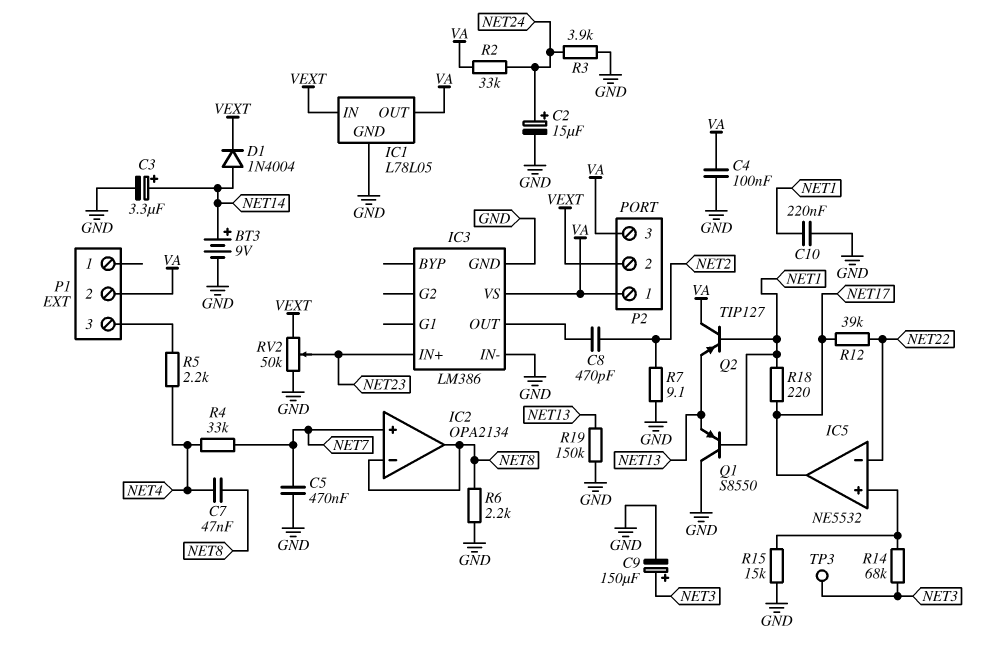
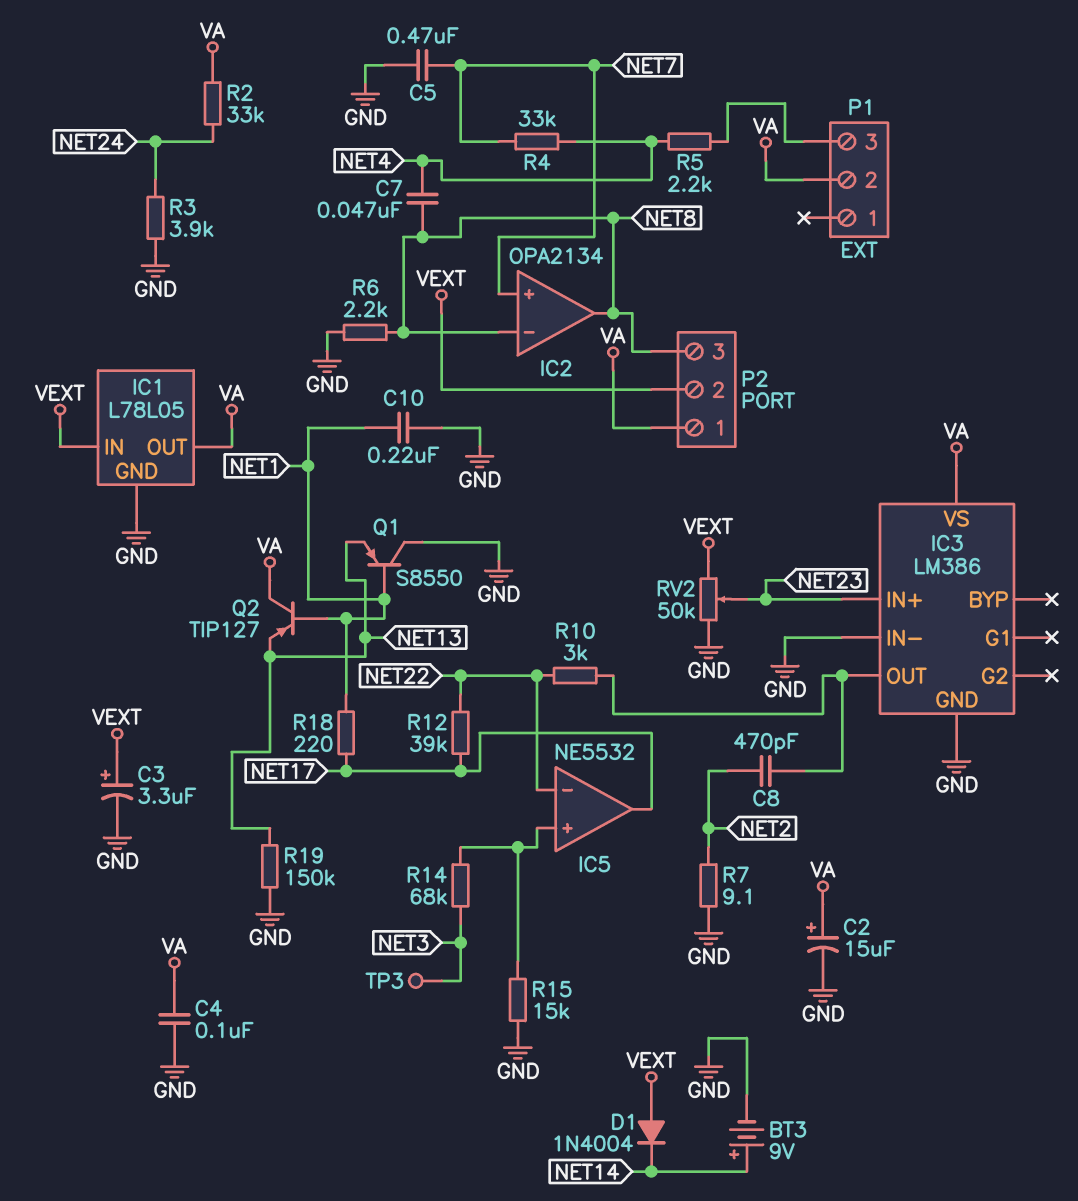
C2: 15uF (plus NET24, minus GND) -> 15uF (plus VA, minus GND)
C3: 3.3uF (plus NET14, minus GND) -> 3.3uF (plus VEXT, minus GND)
C9: 150uF (plus NET3, minus GND) -> none
D1: diode 1N4004 (A NET14, K VEXT) -> diode 1N4004 (A VEXT, K NET14)
P2 pin 3: VA -> NET8
R10: none -> 3k (IC3/OUT, NET22)

